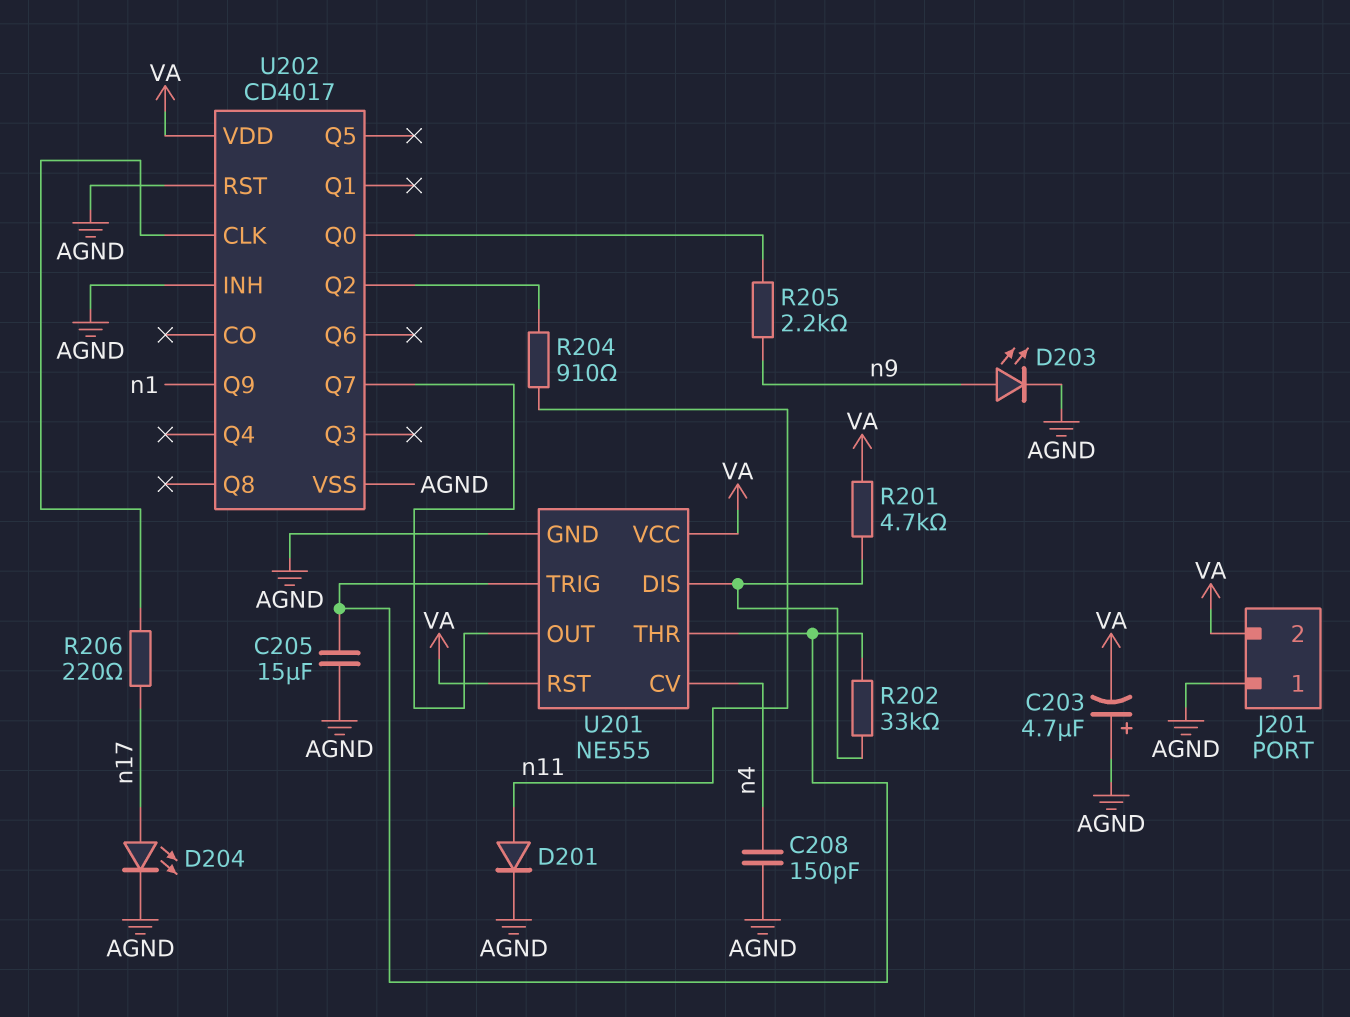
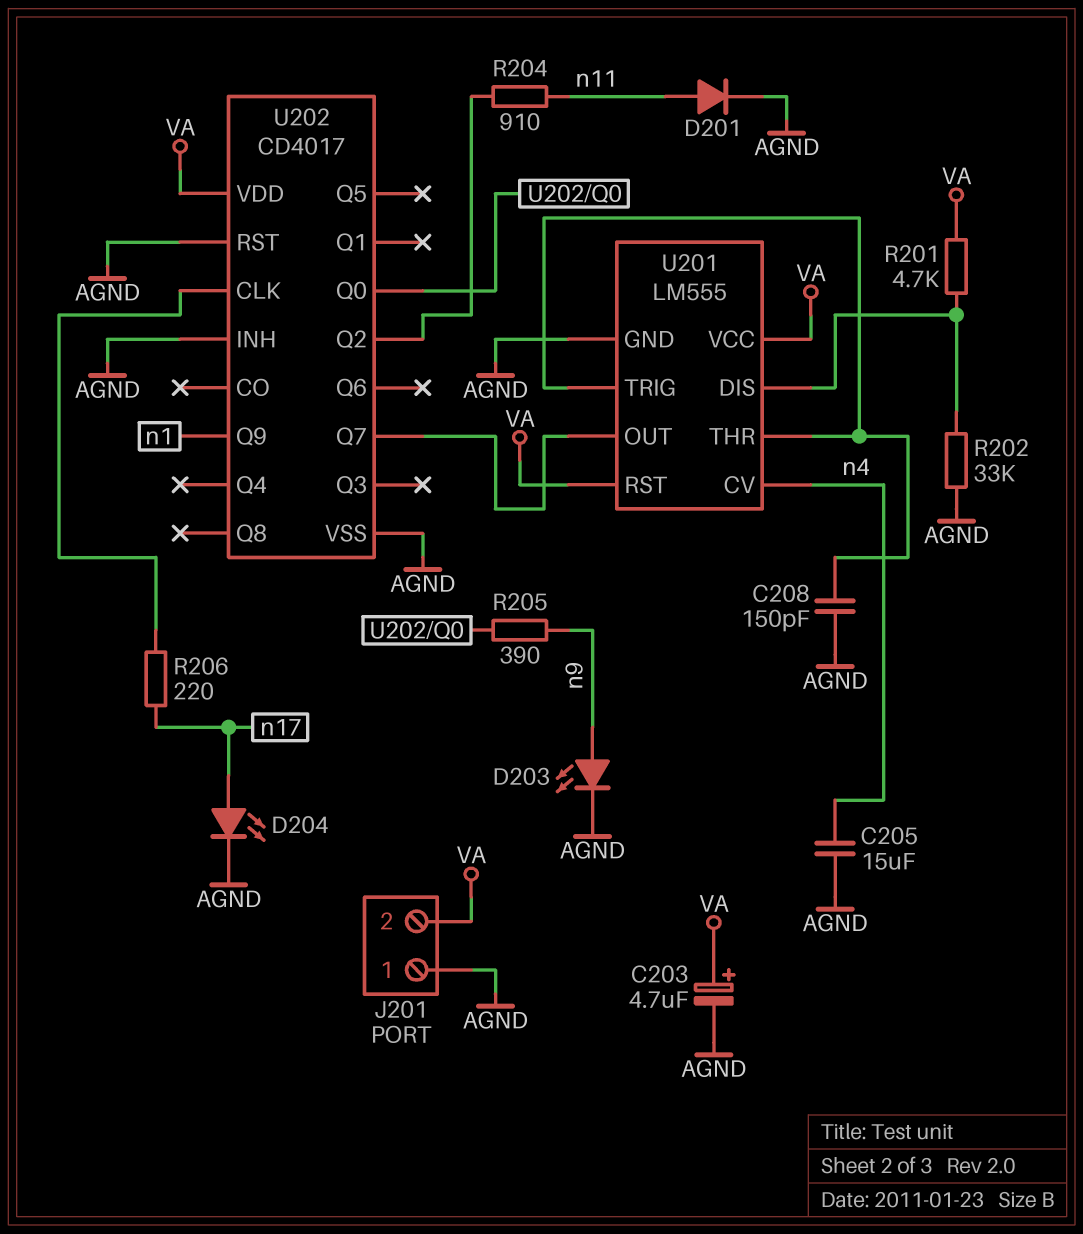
C203: 4.7uF (plus AGND, minus VA) -> 4.7uF (plus VA, minus AGND)
C205: 15uF (AGND, U201/THR) -> 15uF (AGND, n4)
C208: 150pF (AGND, n4) -> 150pF (AGND, U201/THR)
R202: 33k (U201/DIS, U201/THR) -> 33k (AGND, U201/DIS)
R205: 2.2k (U202/Q0, n9) -> 390 (U202/Q0, n9)
U201: NE555 -> LM555

